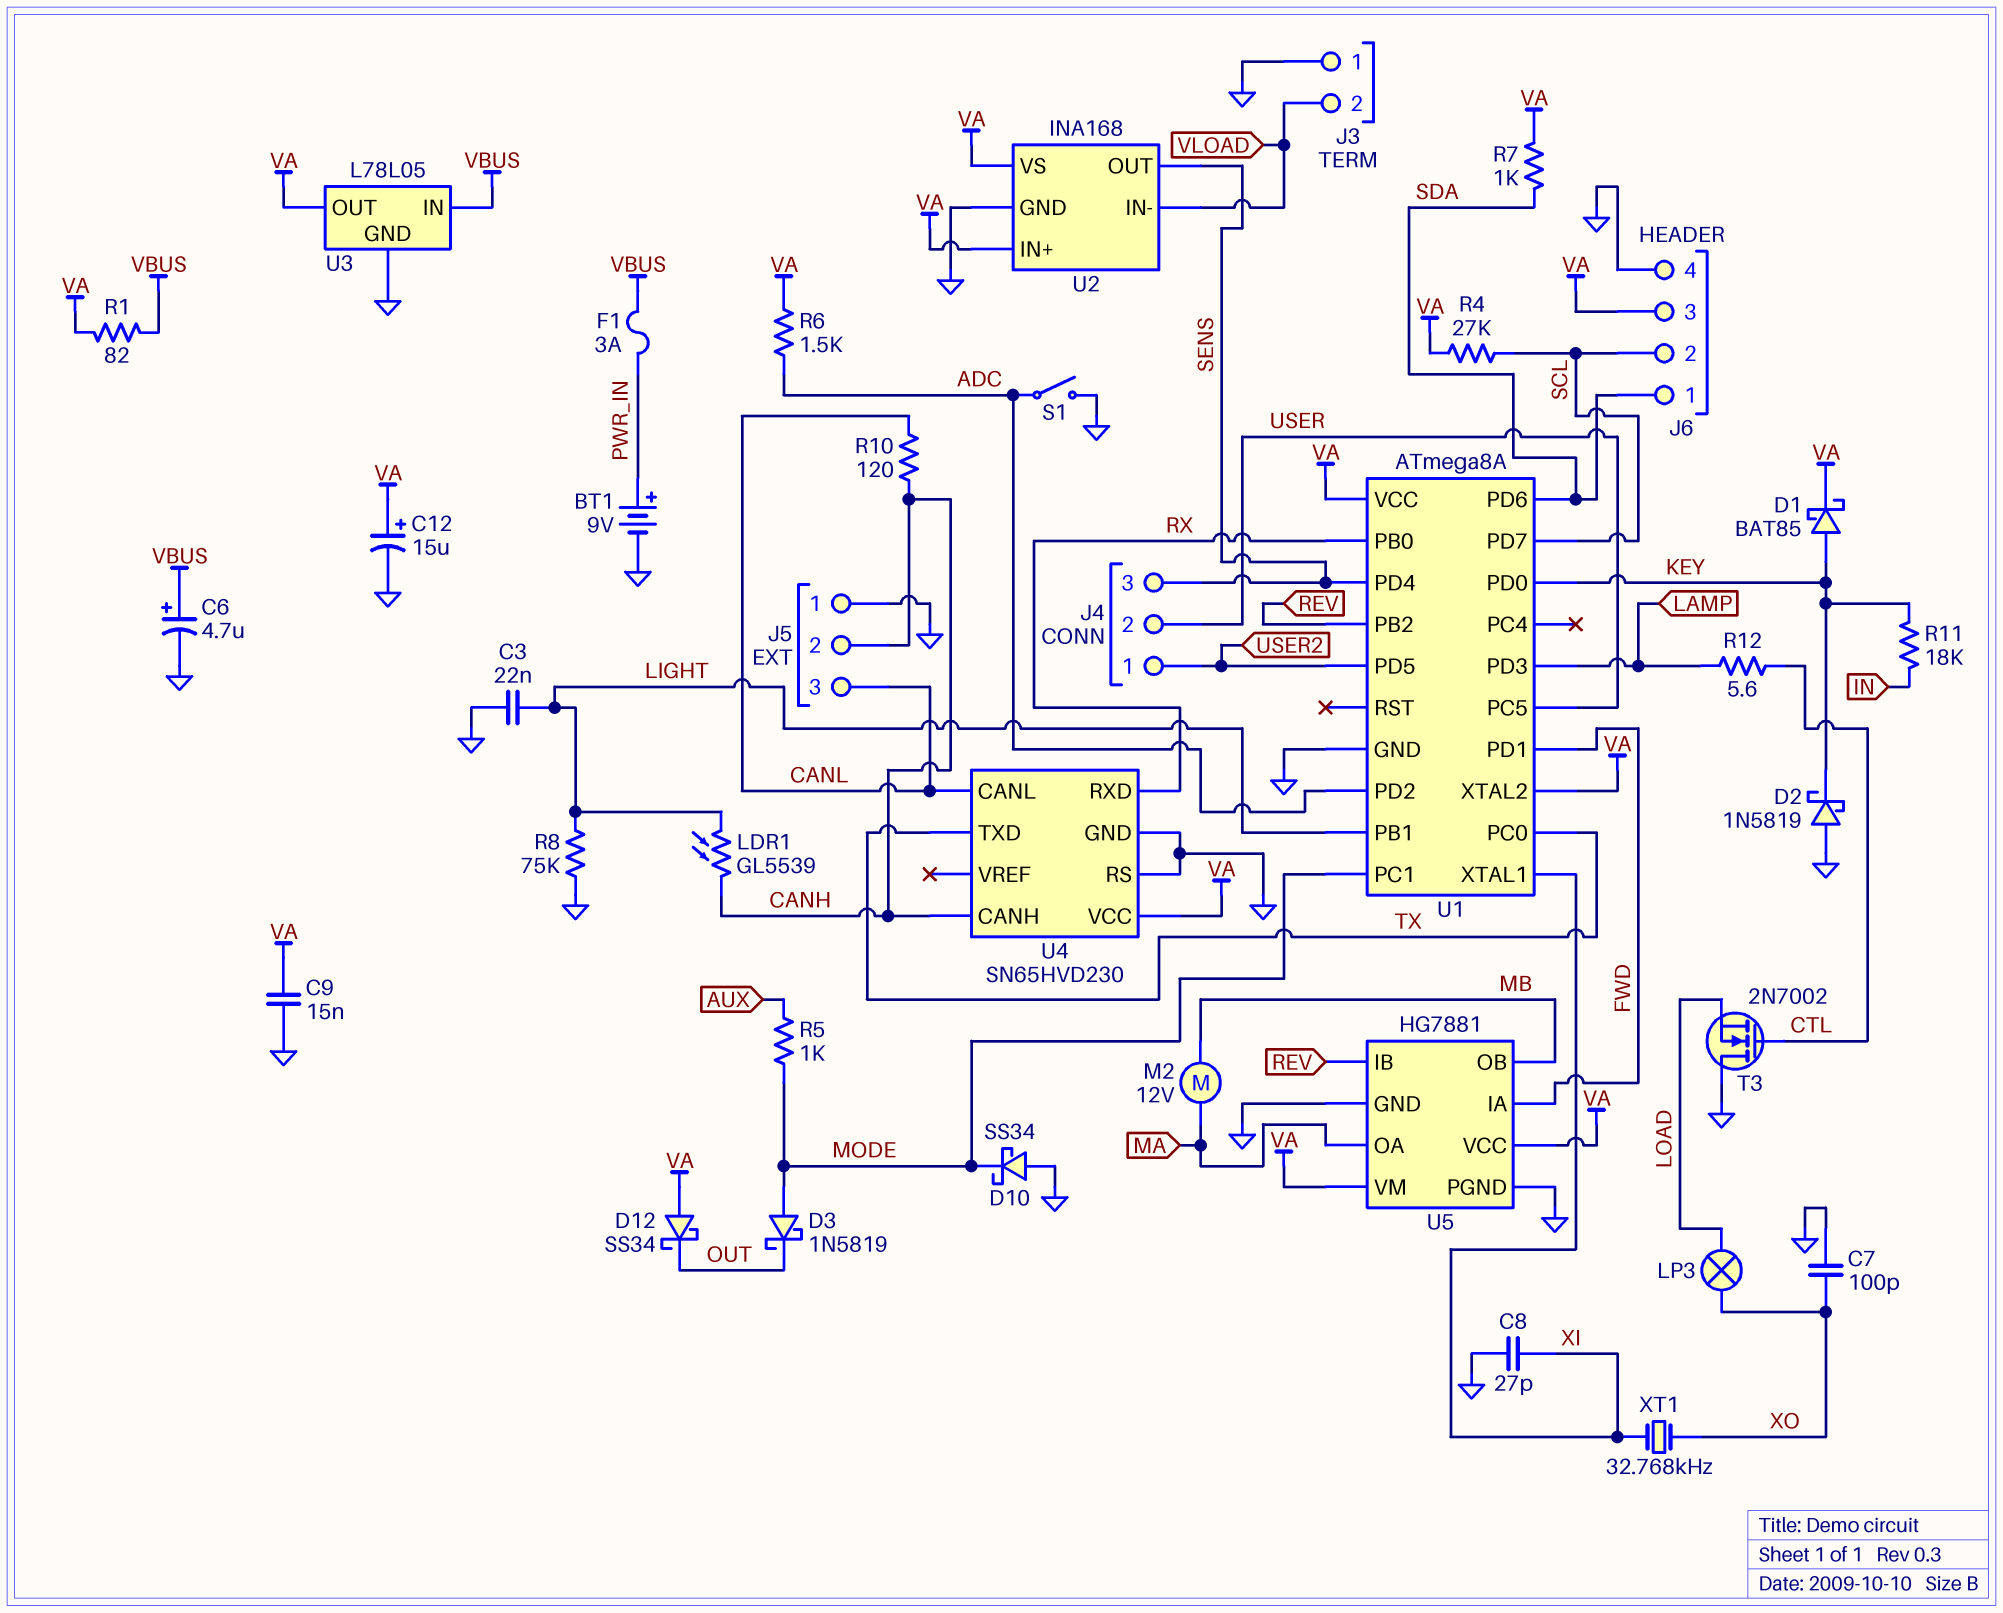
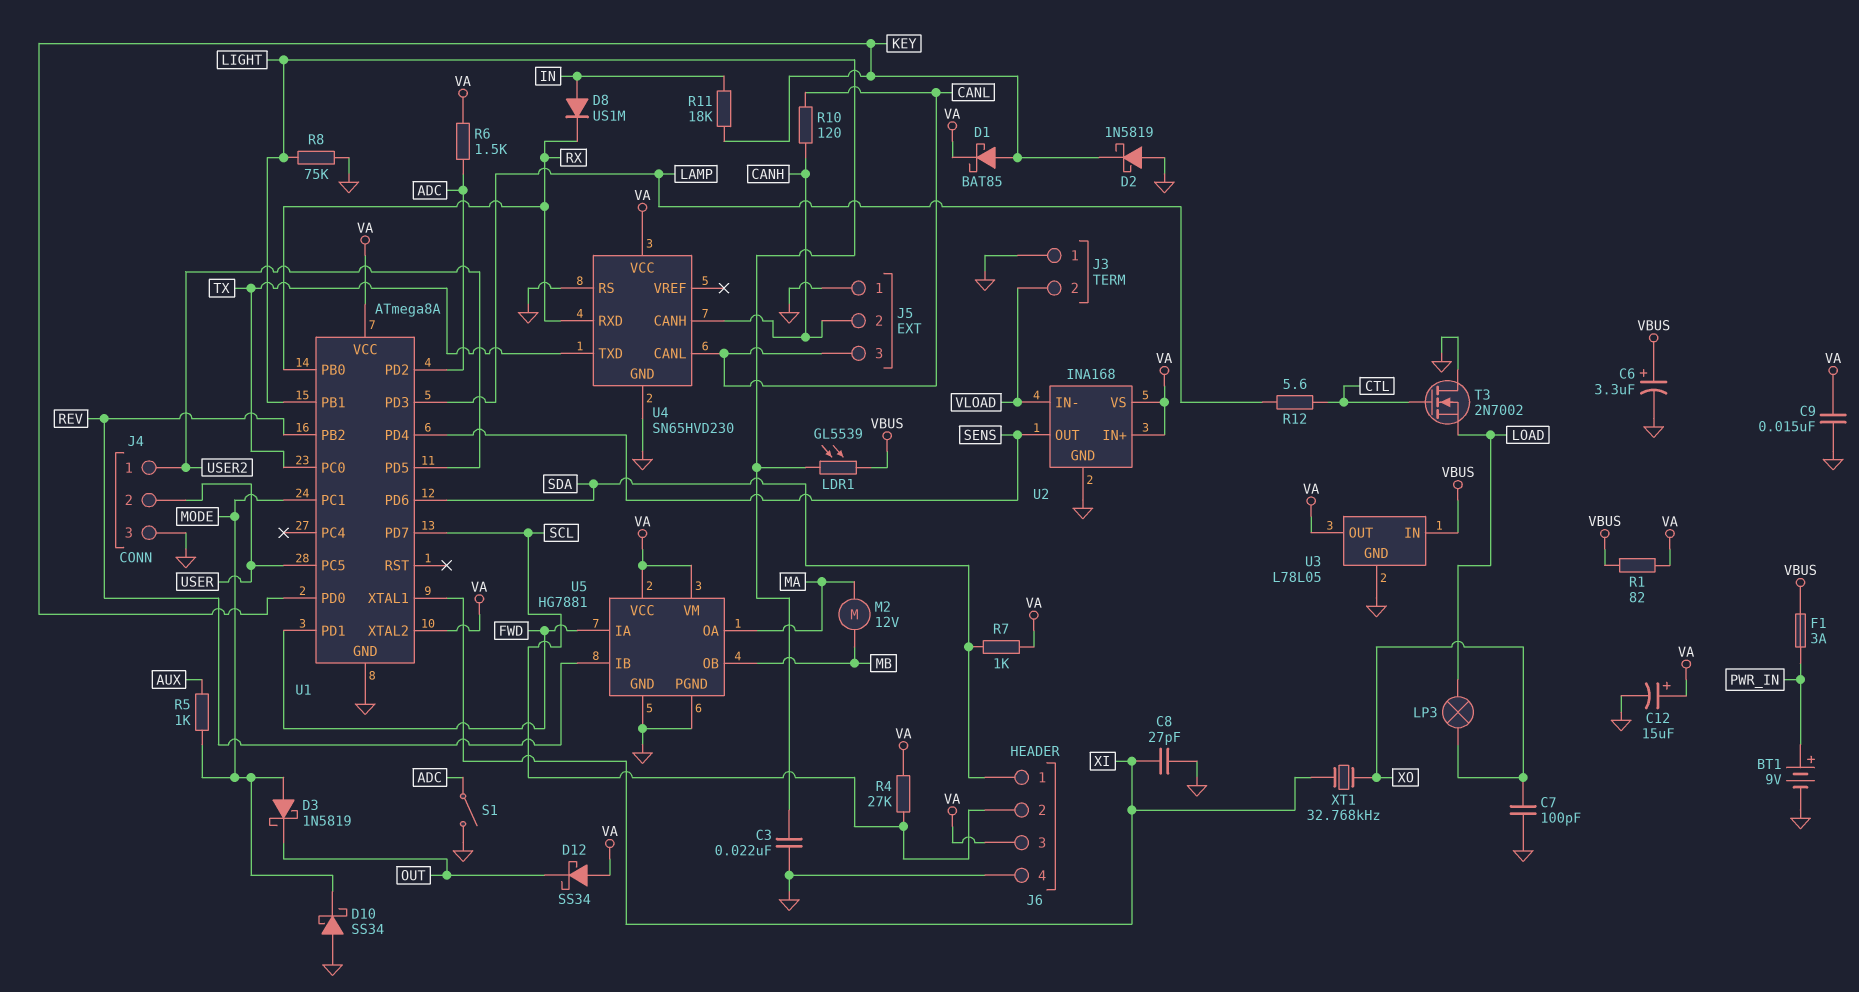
C6: 4.7uF (plus VBUS, minus GND) -> 3.3uF (plus VBUS, minus GND)
D8: none -> diode US1M (A IN, K RX)
J4 pin 3: SENS -> GND
LDR1: GL5539 (CANH, LIGHT) -> GL5539 (LIGHT, VBUS)

